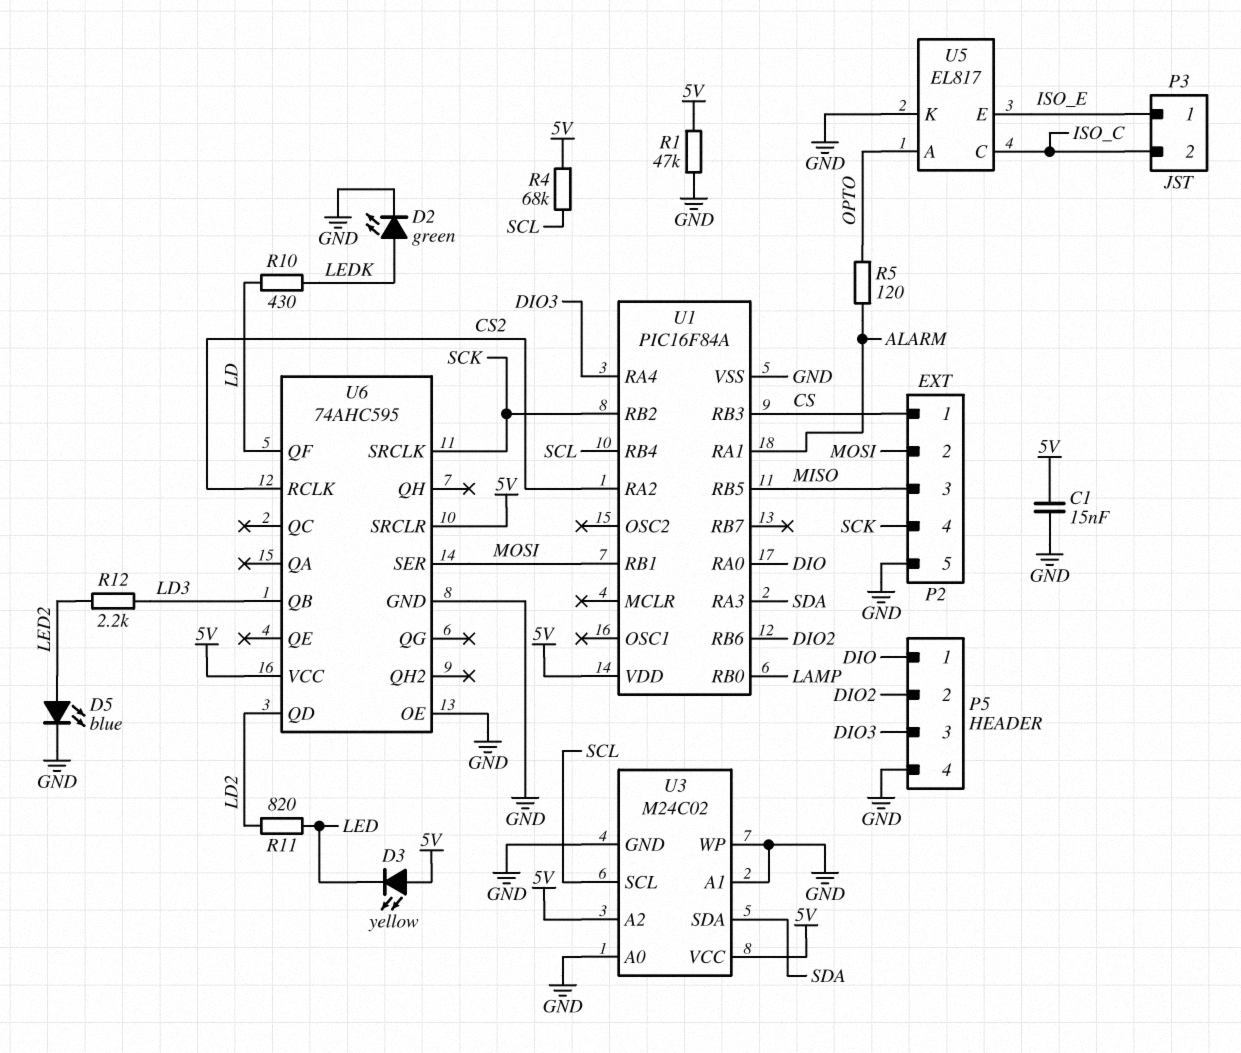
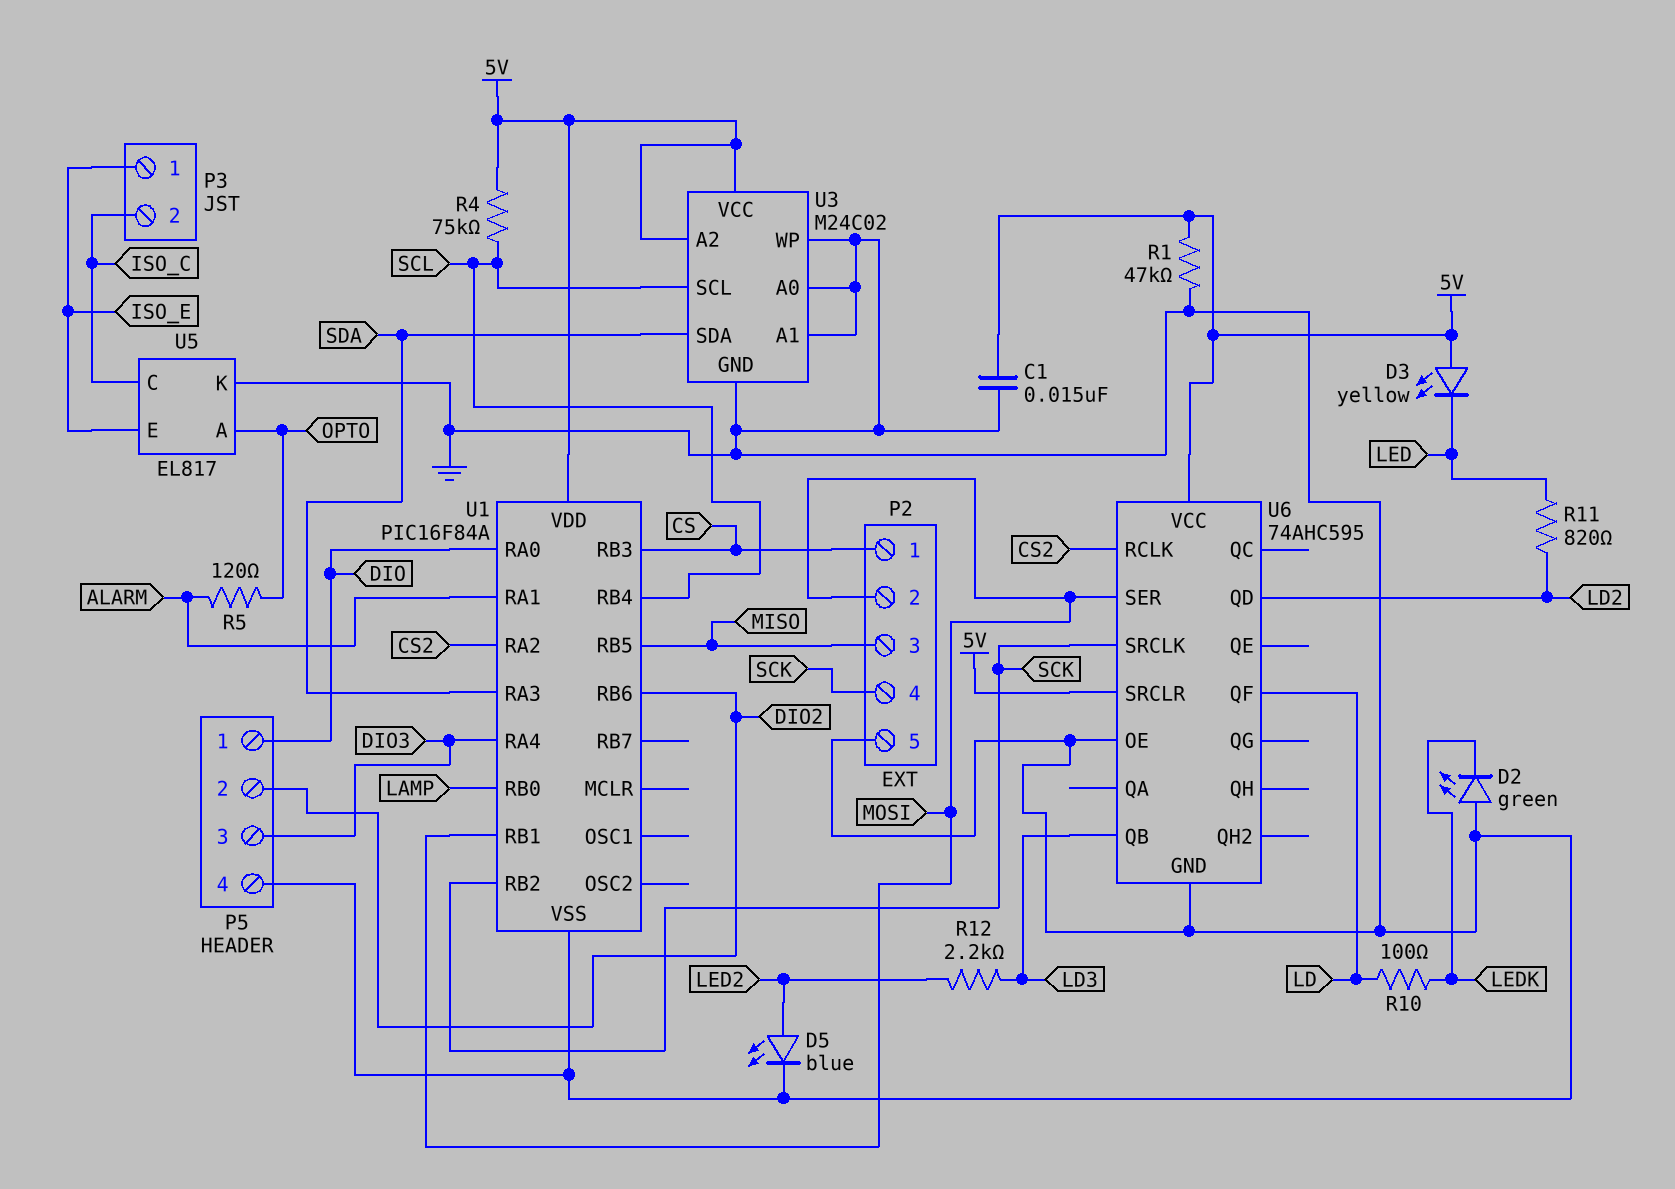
D2: LED green (A LEDK, K GND) -> LED green (A GND, K LEDK)
R4: 68k (5V, SCL) -> 75k (5V, SCL)
R10: 430 (LD, LEDK) -> 100 (LD, LEDK)

